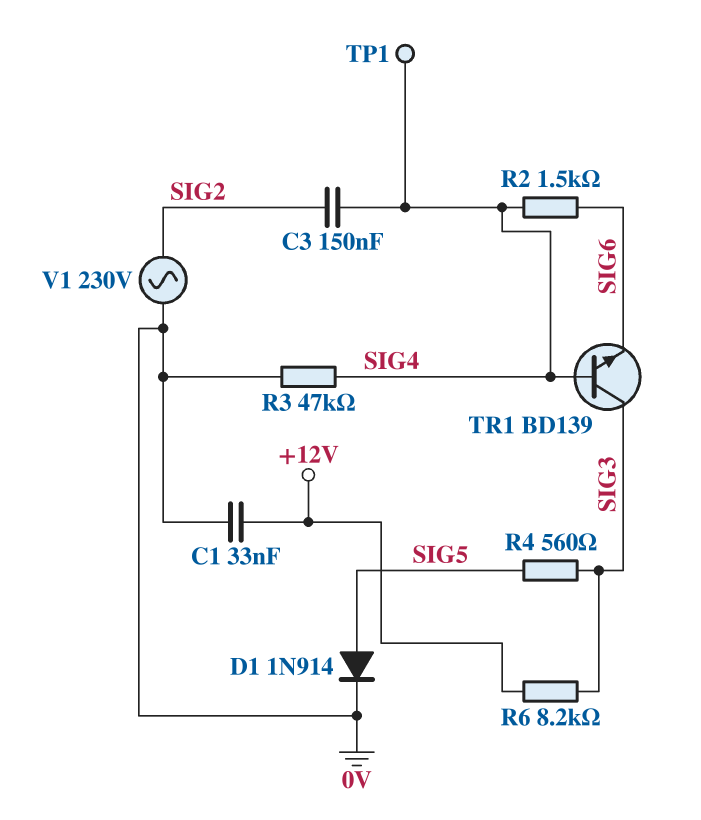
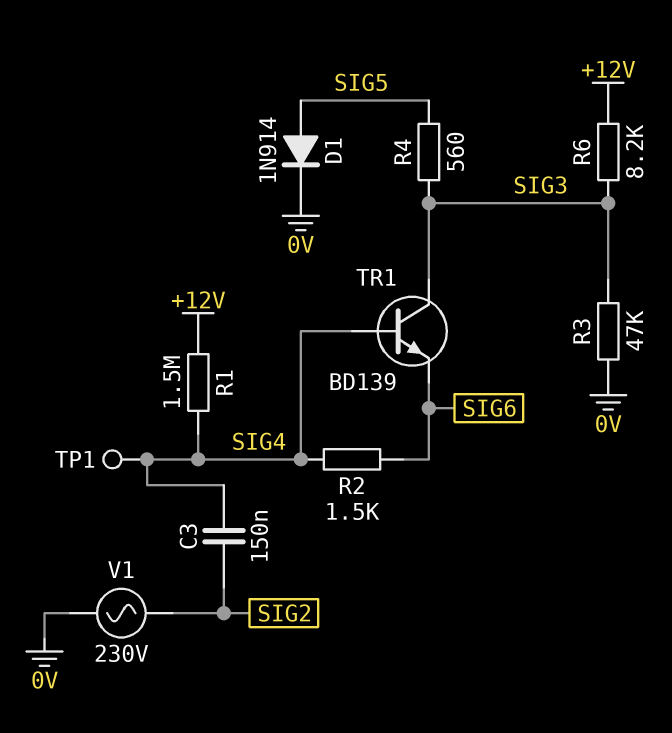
C1: 33nF (+12V, 0V) -> none
R1: none -> 1.5M (+12V, SIG4)
R3: 47k (0V, SIG4) -> 47k (0V, SIG3)

